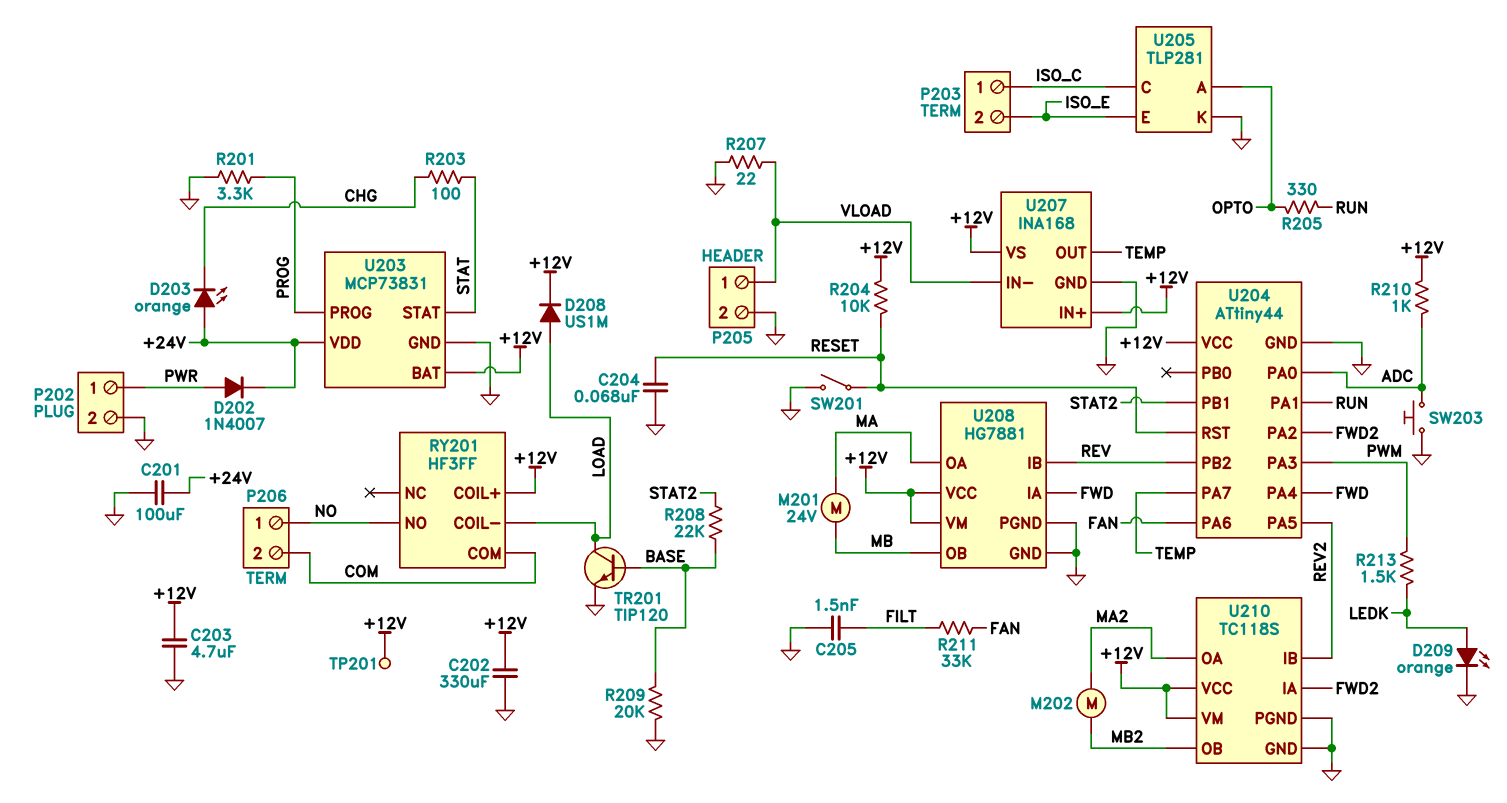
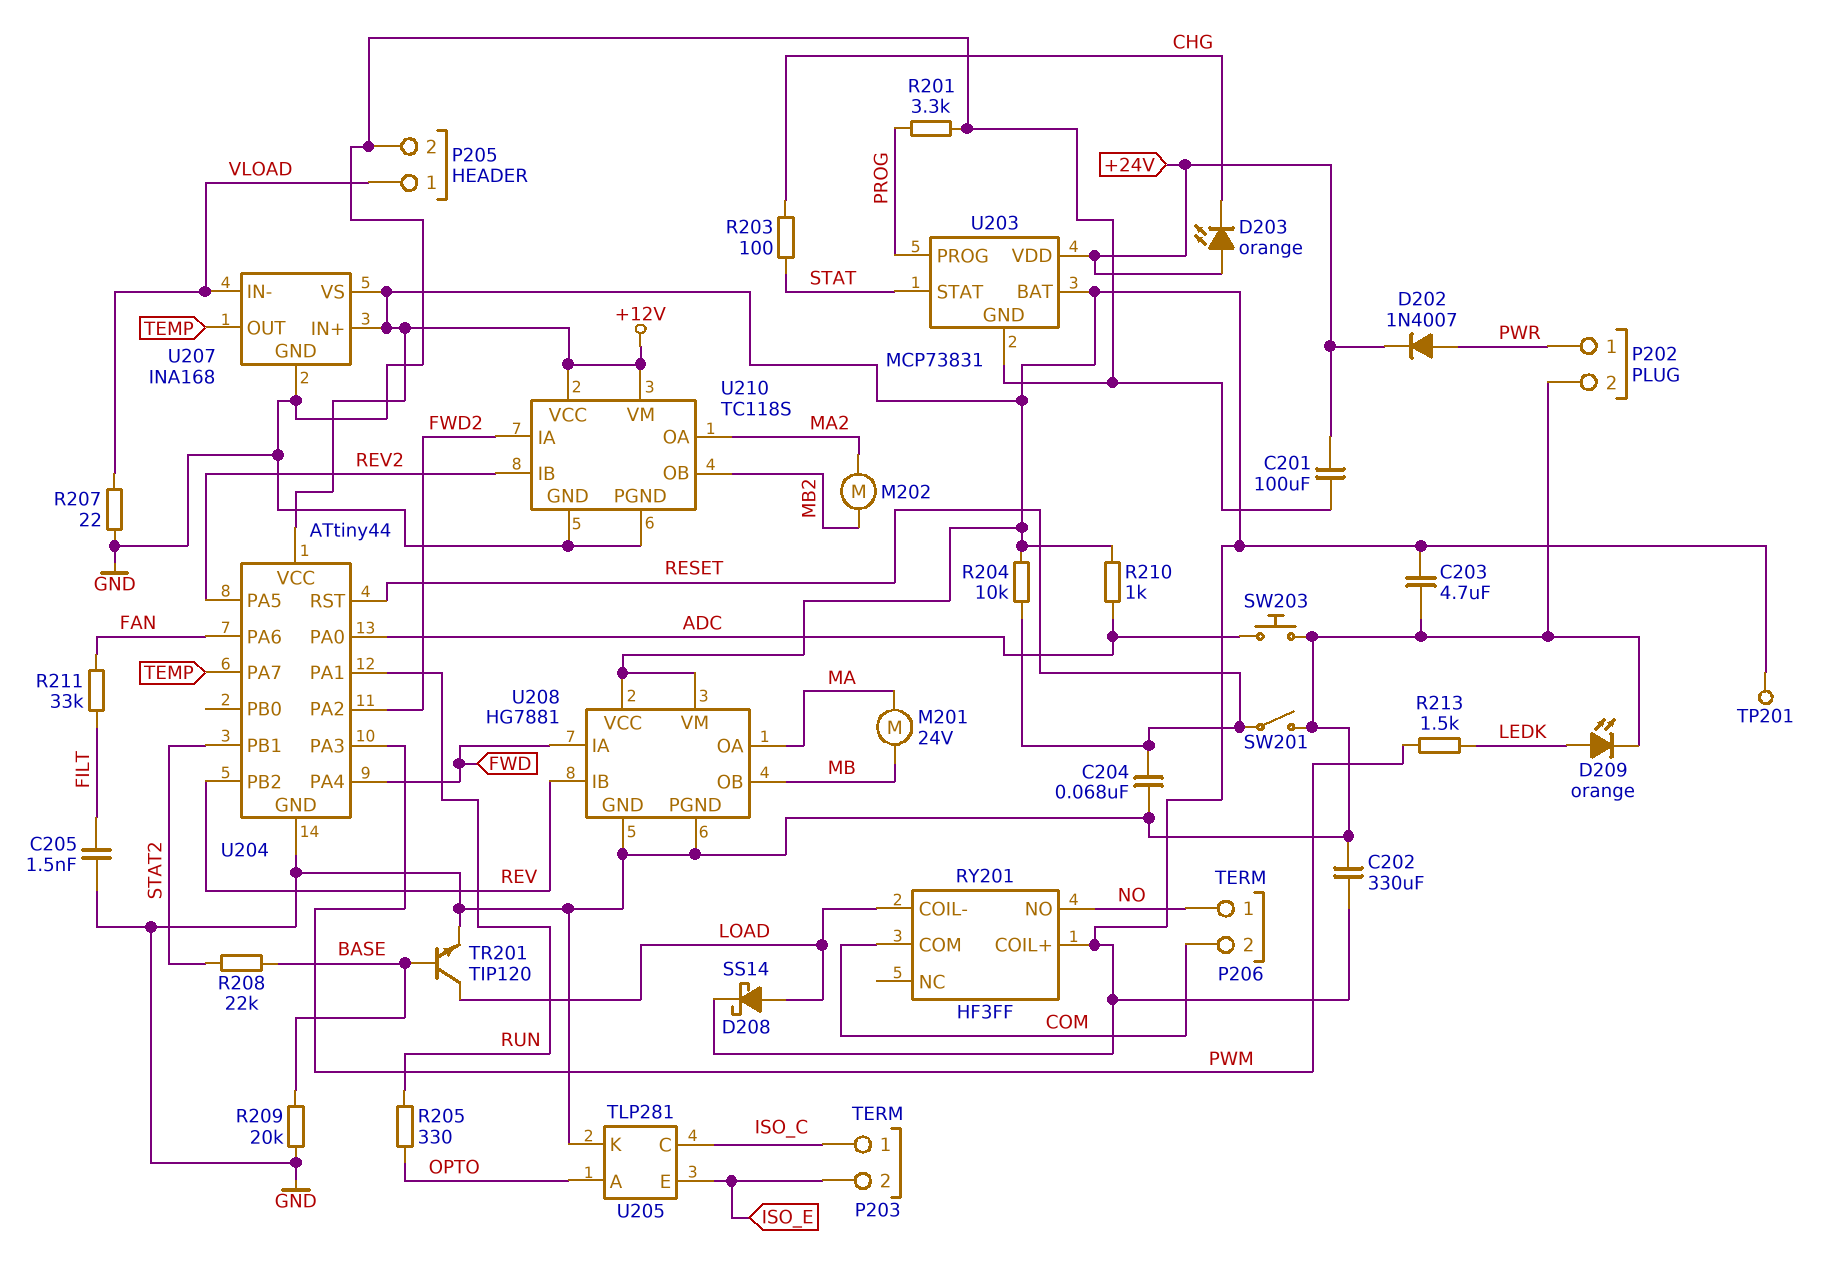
D208: diode US1M (A LOAD, K +12V) -> schottky SS14 (A LOAD, K +12V)

